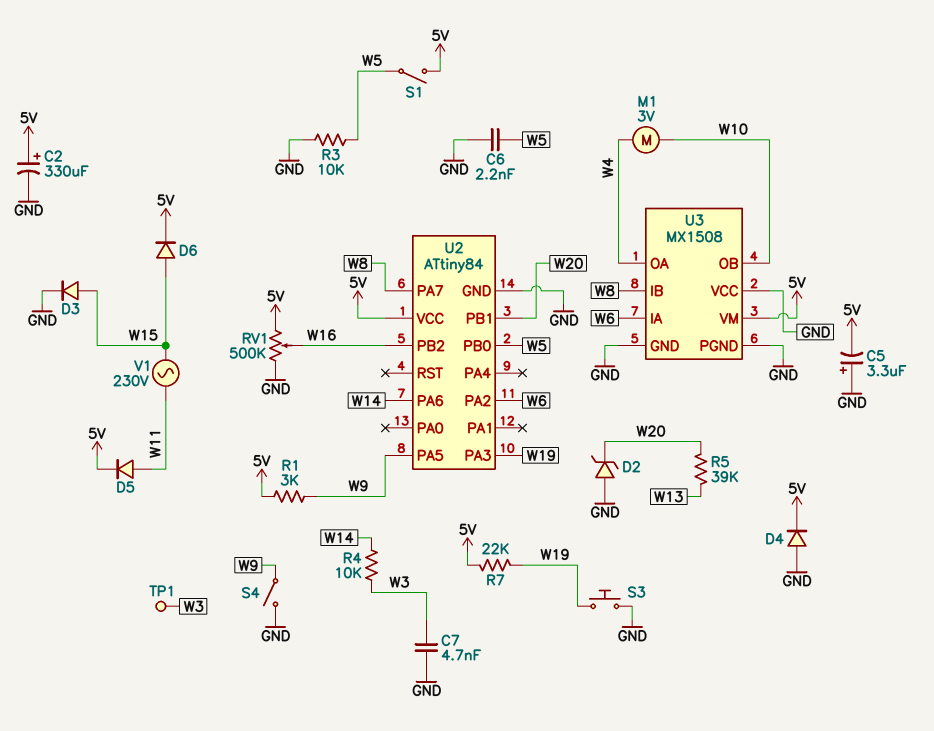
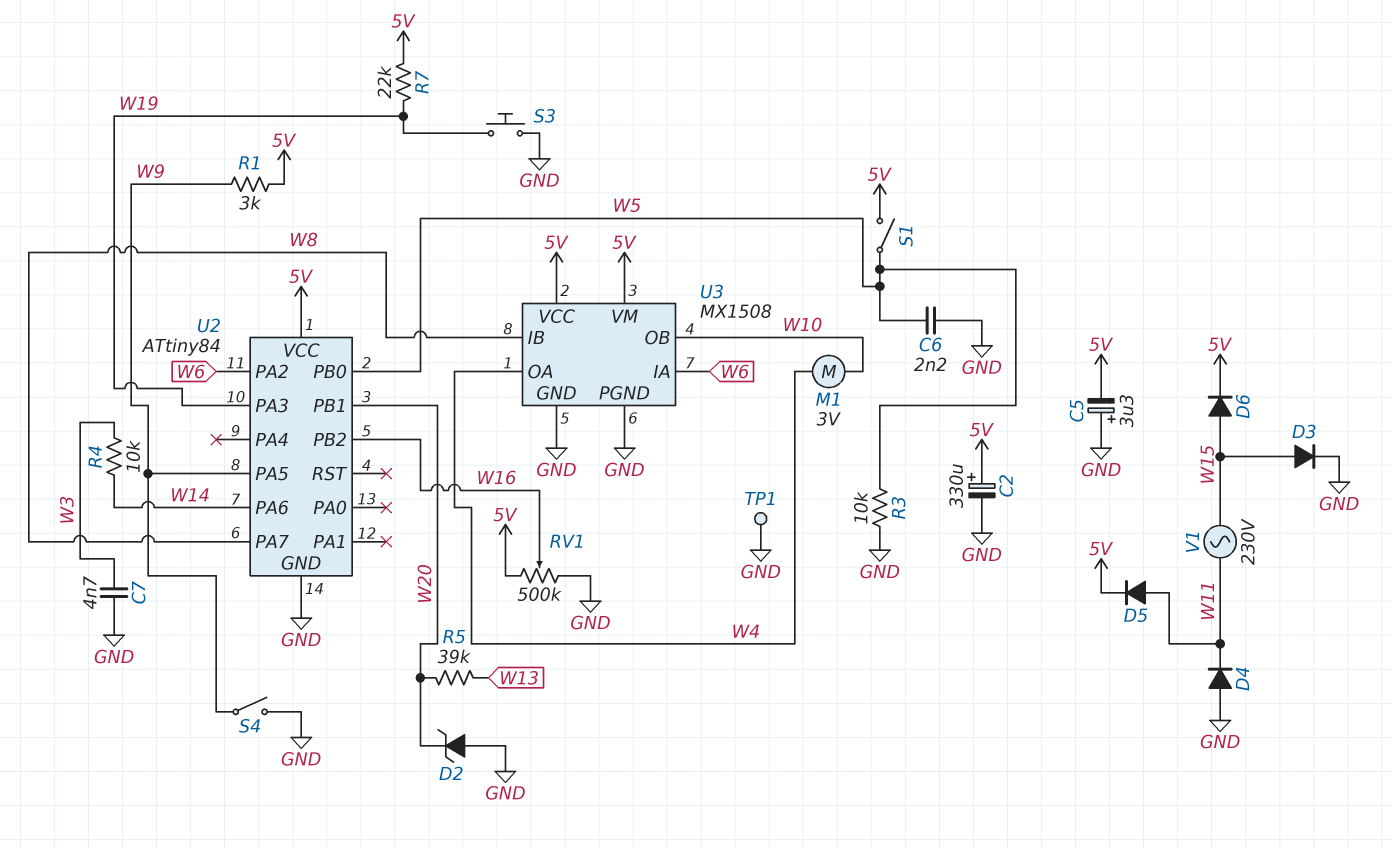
D4: diode (A GND, K 5V) -> diode (A GND, K W11)
TP1: test point (W3) -> test point (GND)
U3 pin VCC: GND -> 5V

